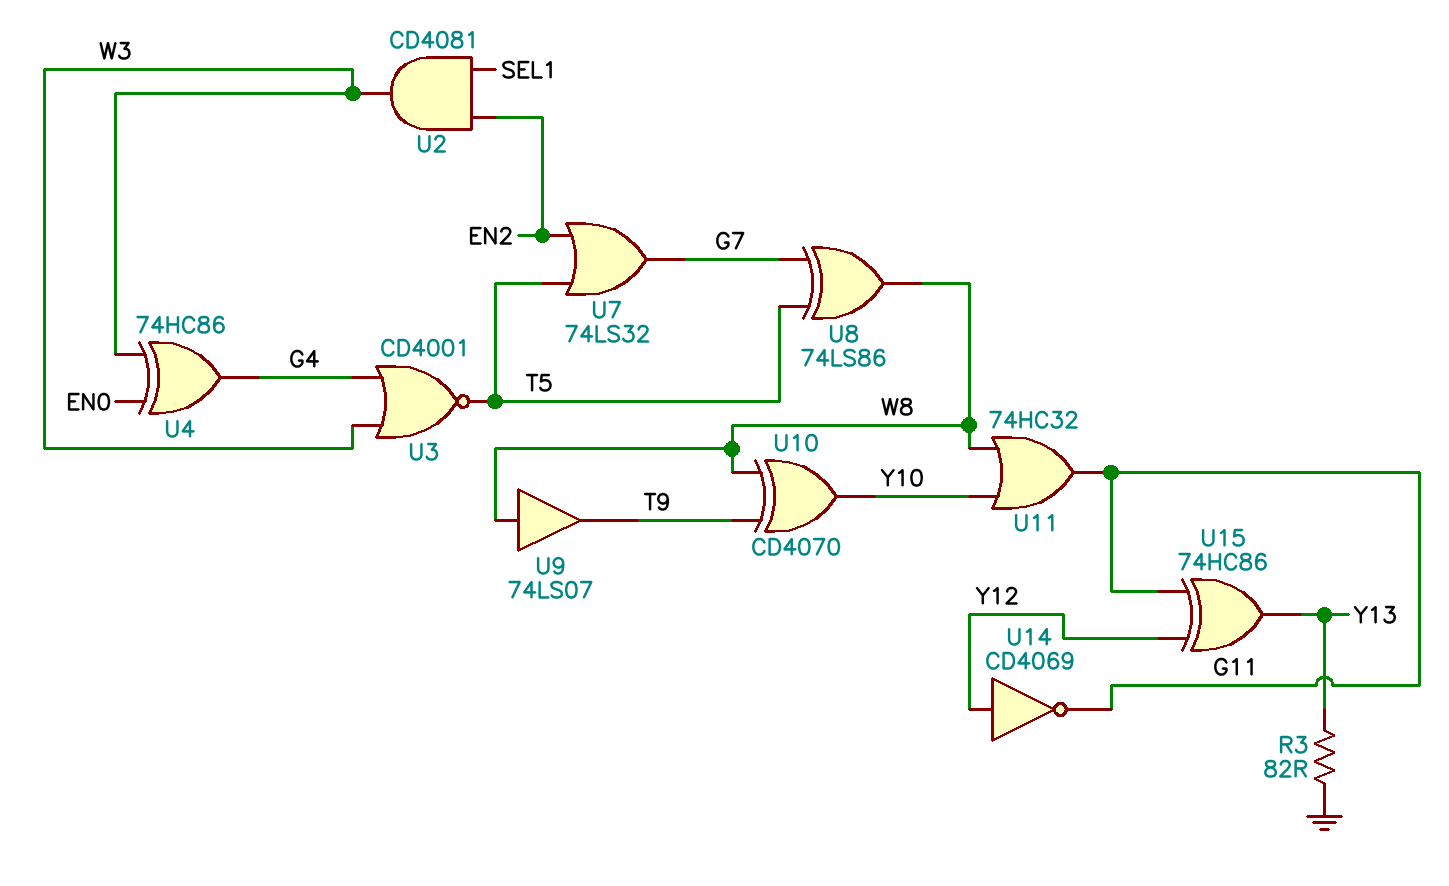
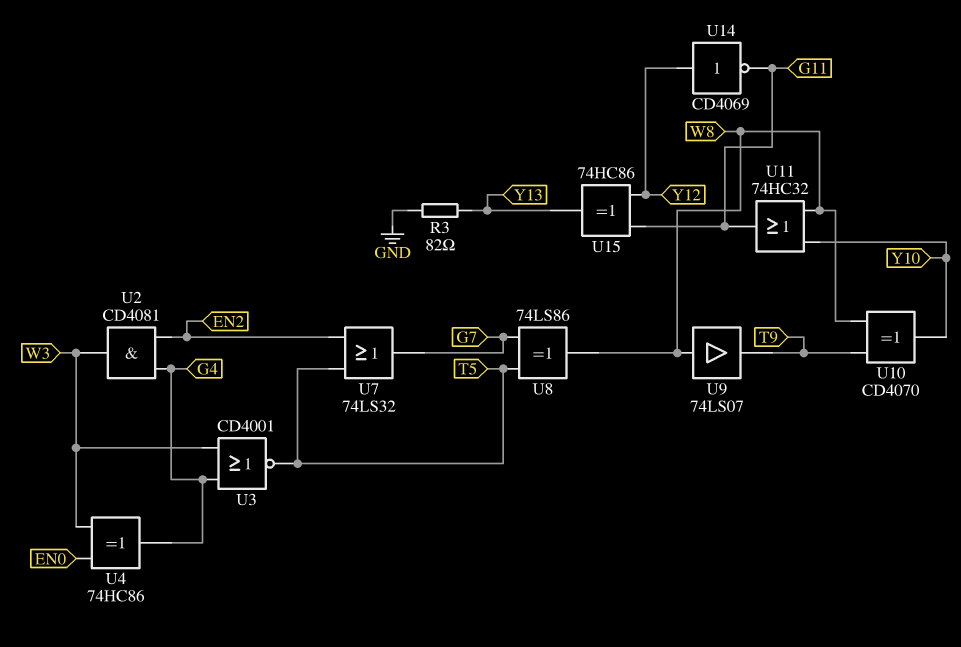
U2: AND CD4081 (in EN2, in SEL1, out W3) -> AND CD4081 (in EN2, in G4, out W3)

